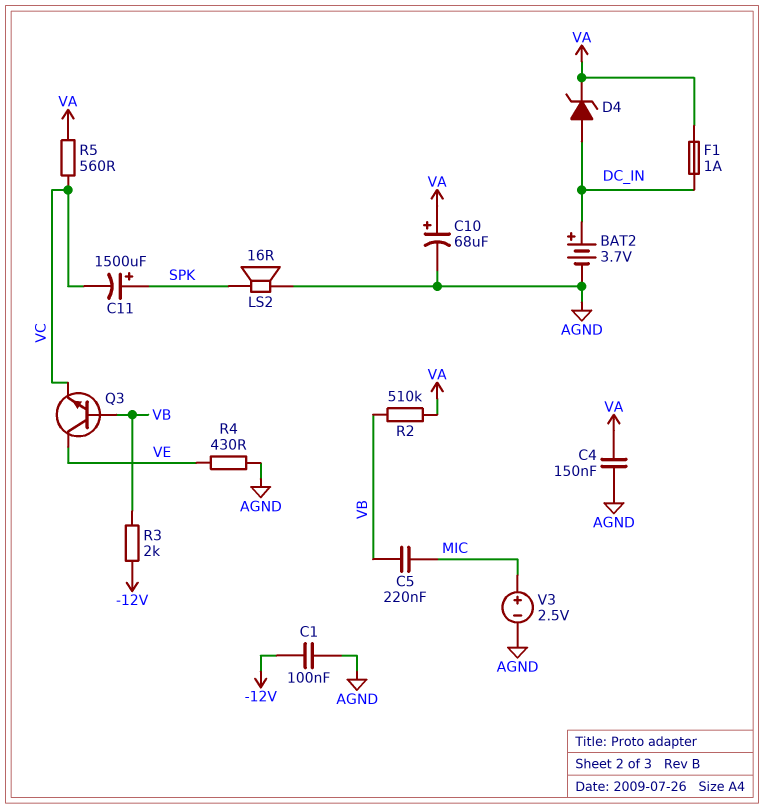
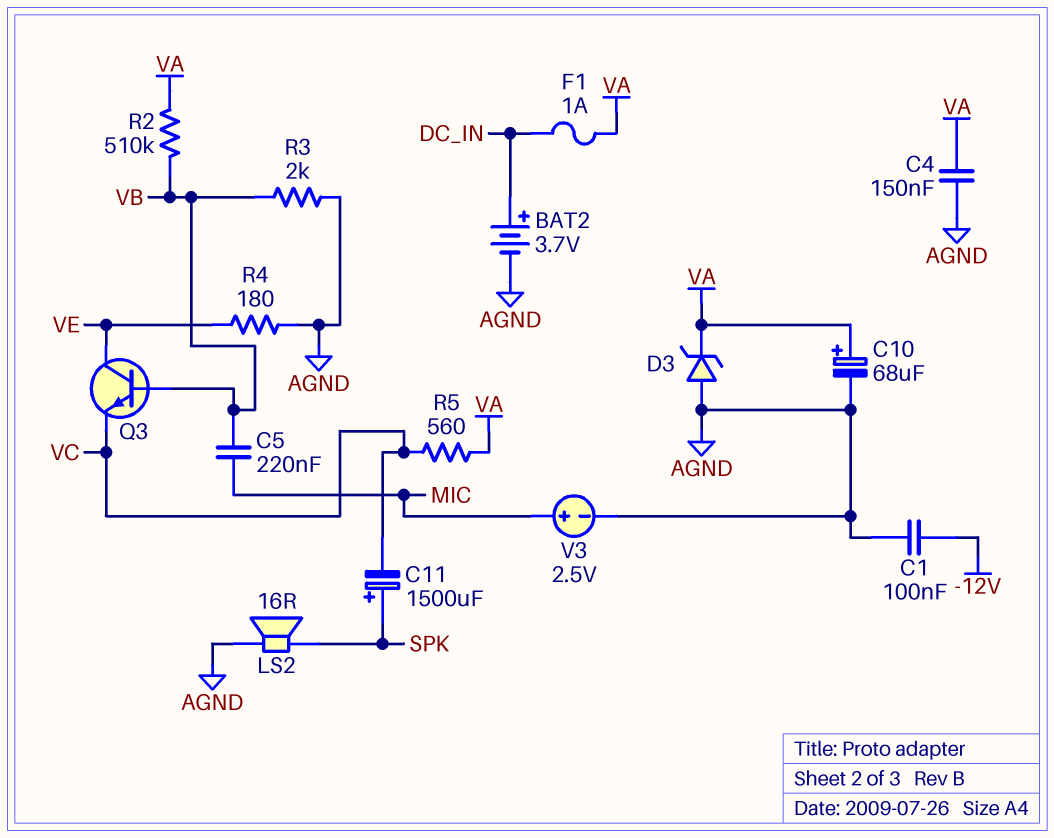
D3: none -> zener (A AGND, K VA)
D4: zener (A DC_IN, K VA) -> none
R3: 2k (-12V, VB) -> 2k (AGND, VB)
R4: 430 (AGND, VE) -> 180 (AGND, VE)

